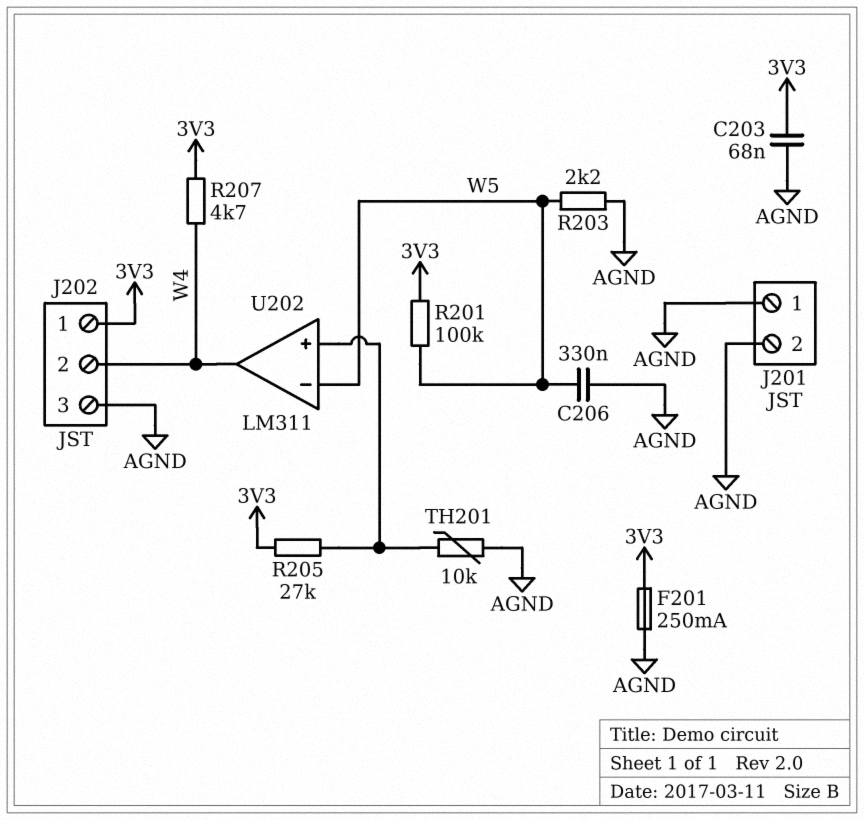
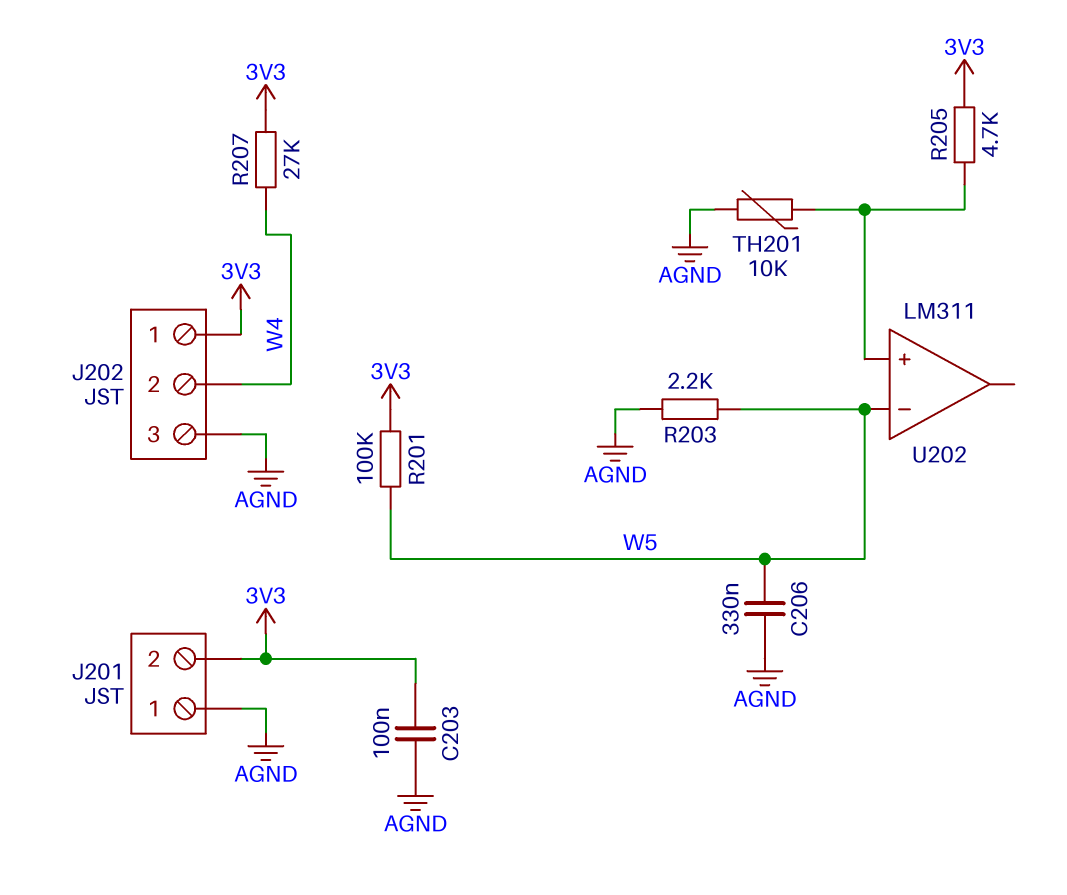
C203: 68nF (3V3, AGND) -> 100nF (3V3, AGND)
F201: 250mA (3V3, AGND) -> none
J201 pin 2: AGND -> 3V3
R205: 27k (3V3, U202/in+) -> 4.7k (3V3, U202/in+)
R207: 4.7k (3V3, W4) -> 27k (3V3, W4)
U202 pin out: W4 -> none

